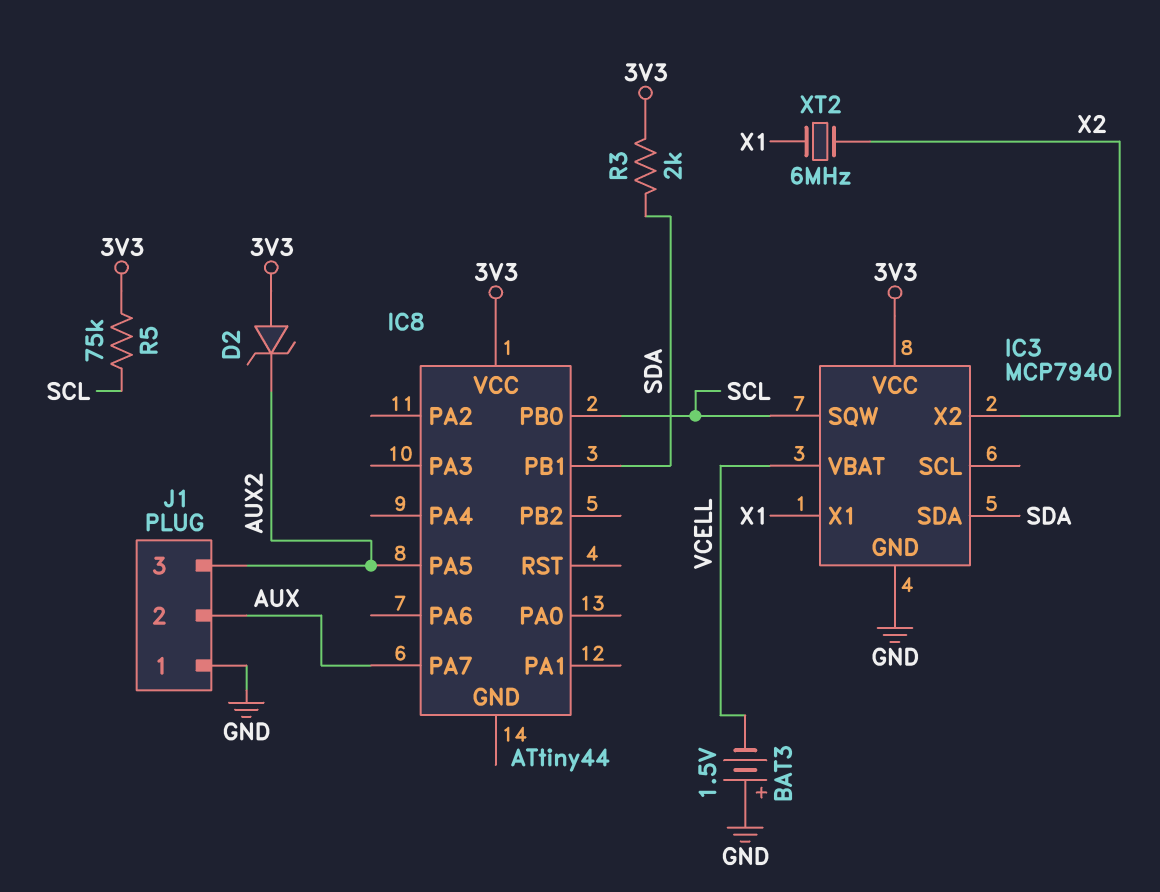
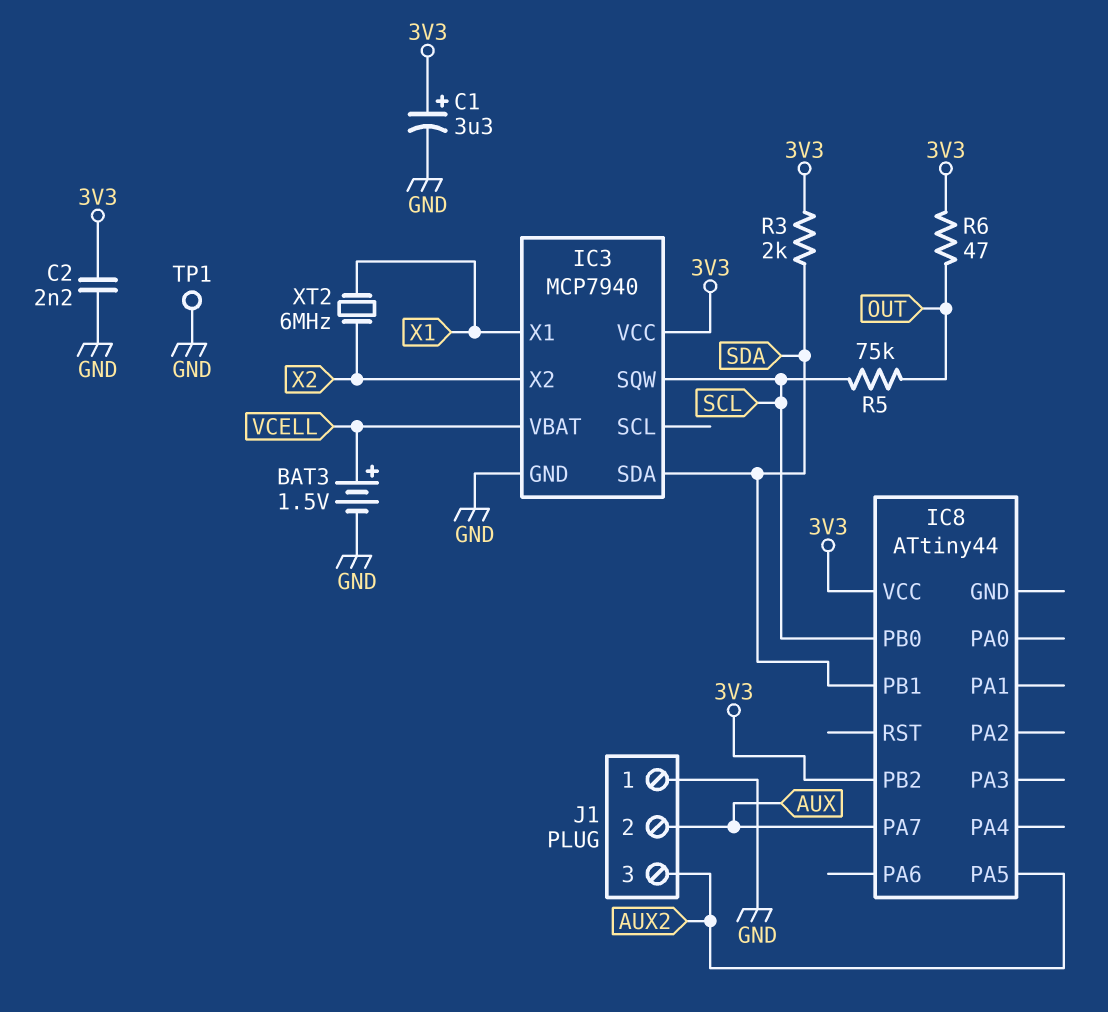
BAT3: 1.5V (plus GND, minus VCELL) -> 1.5V (plus VCELL, minus GND)
C1: none -> 3.3uF (plus 3V3, minus GND)
C2: none -> 2.2nF (3V3, GND)
D2: zener (A 3V3, K AUX2) -> none
IC8 pin PB2: none -> 3V3
R5: 75k (3V3, SCL) -> 75k (OUT, SCL)
R6: none -> 47 (3V3, OUT)
TP1: none -> test point (GND)

